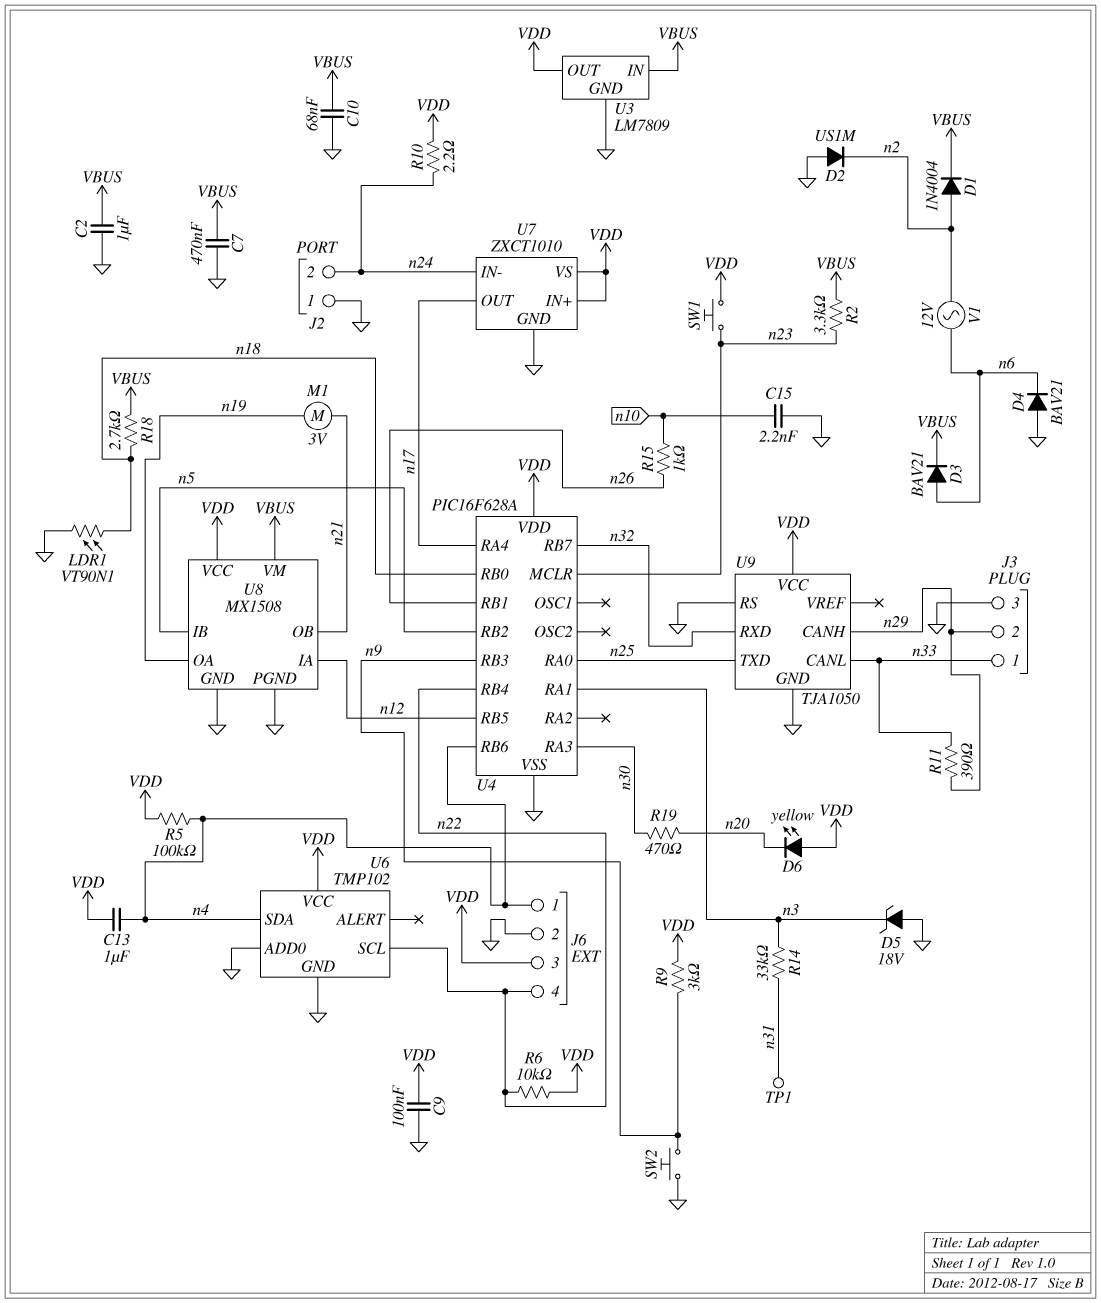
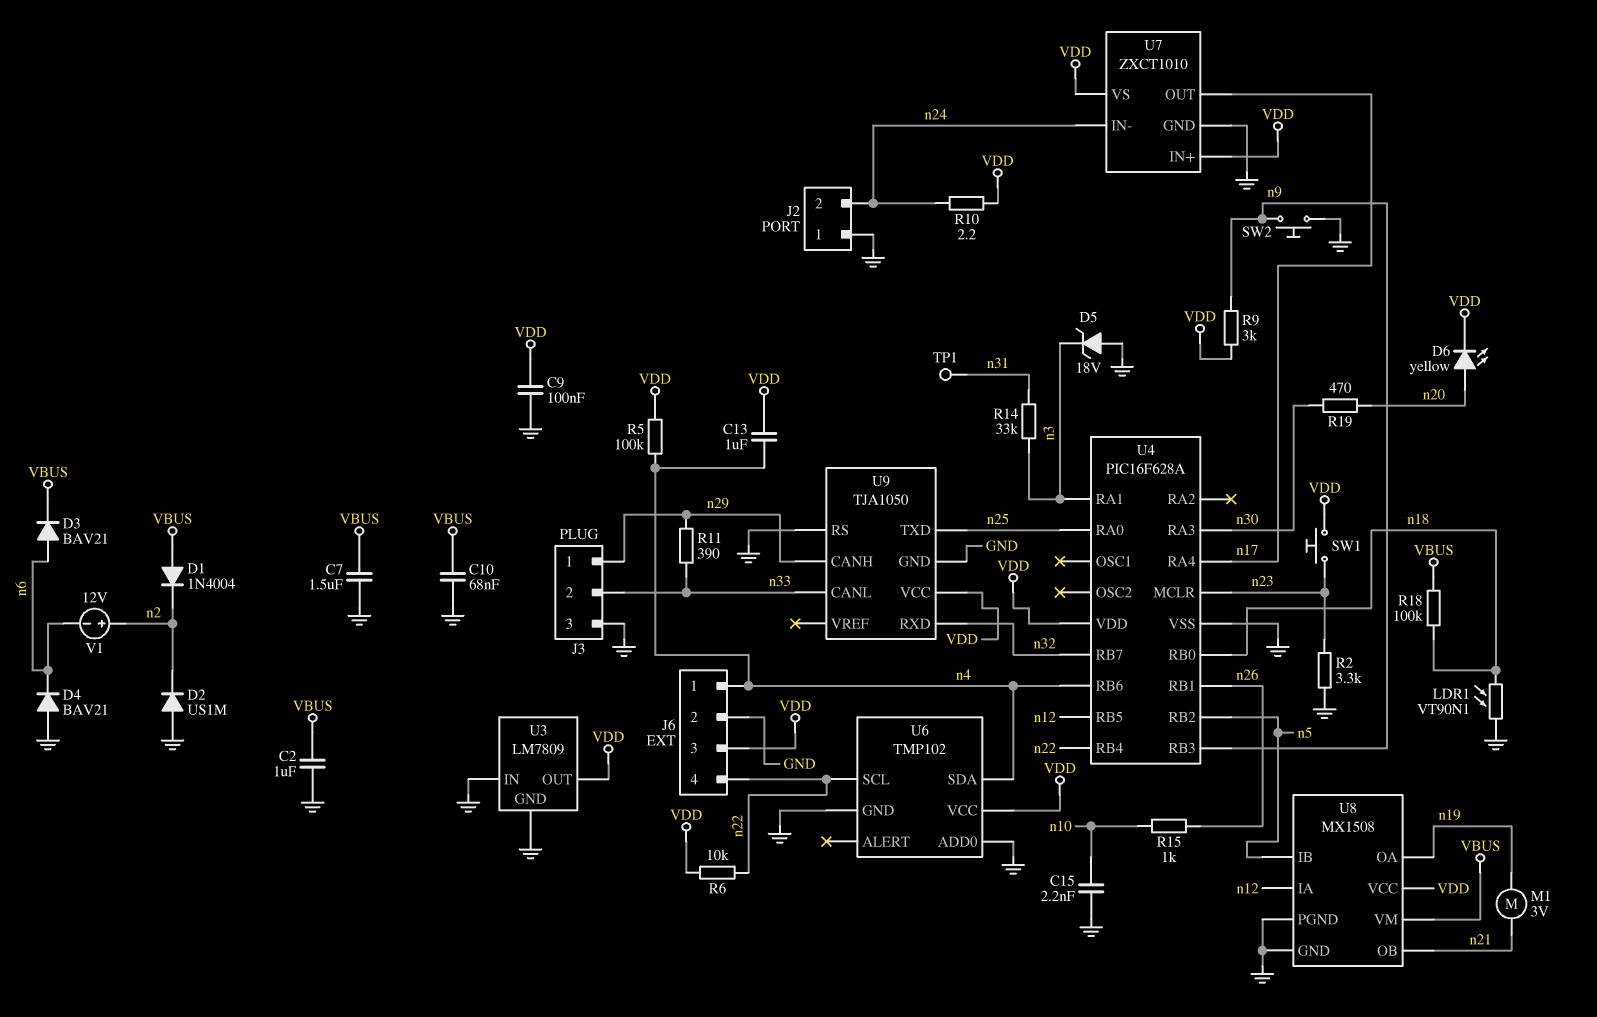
C7: 470nF (GND, VBUS) -> 1.5uF (GND, VBUS)
D1: diode 1N4004 (A n2, K VBUS) -> diode 1N4004 (A VBUS, K n2)
D6: LED yellow (A VDD, K n20) -> LED yellow (A n20, K VDD)
J3 pin 1: n33 -> n29
J3 pin 2: n29 -> n33
R2: 3.3k (VBUS, n23) -> 3.3k (GND, n23)
R18: 2.7k (VBUS, n18) -> 100k (VBUS, n18)
U3 pin IN: VBUS -> GND
V1: AC 12V (n2, n6) -> 12V (plus n2, minus n6)

